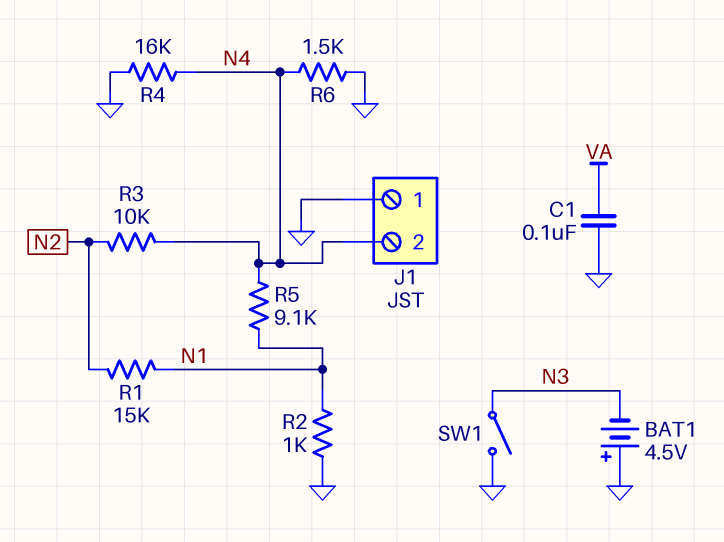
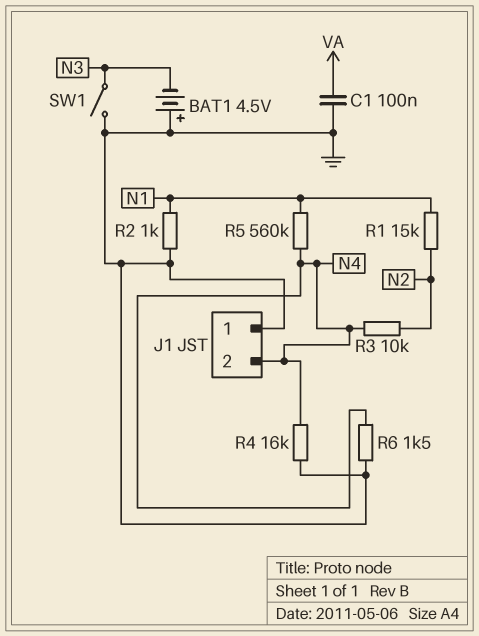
R5: 9.1k (N1, N4) -> 560k (N1, N4)

